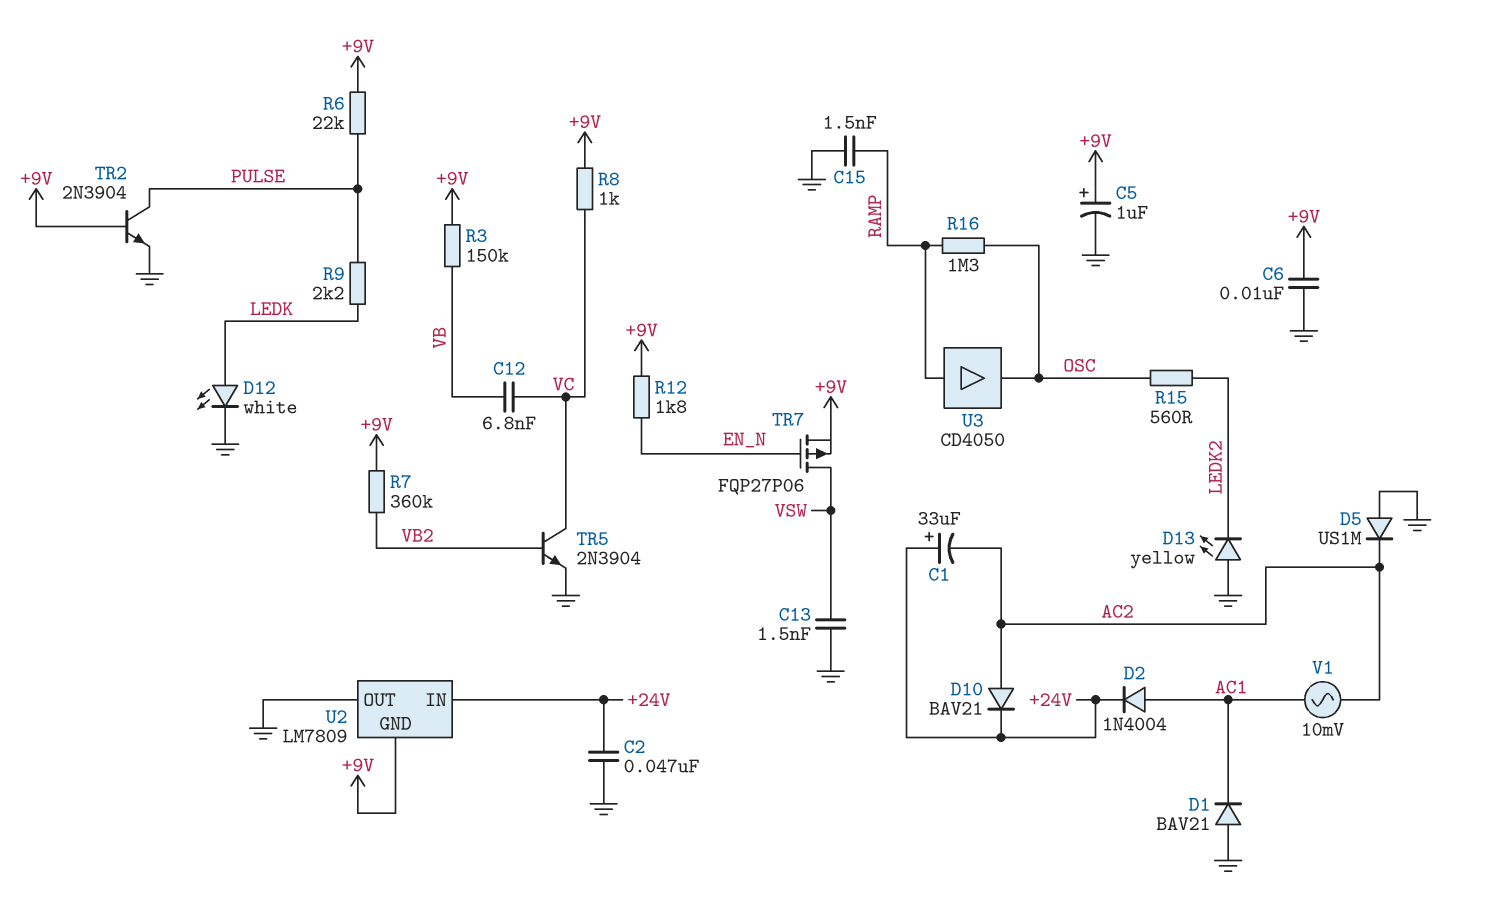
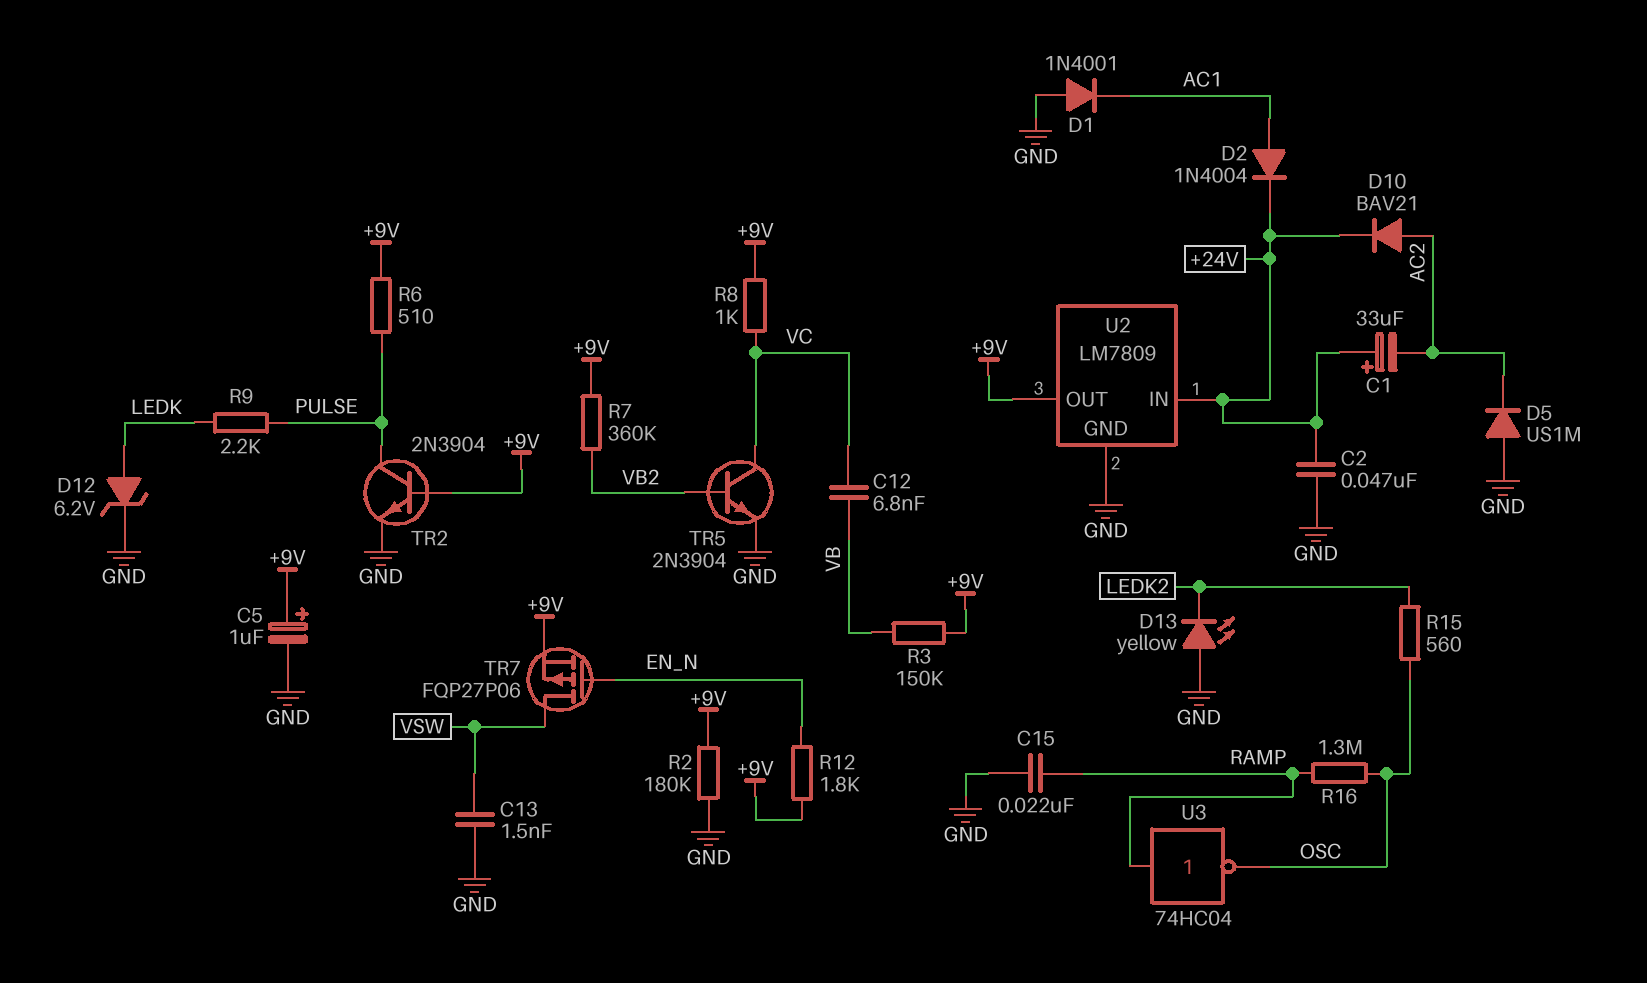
C6: 10nF (+9V, GND) -> none
C15: 1.5nF (GND, RAMP) -> 22nF (GND, RAMP)
D1: diode BAV21 (A GND, K AC1) -> diode 1N4001 (A GND, K AC1)
D12: LED white (A LEDK, K GND) -> zener 6.2V (A LEDK, K GND)
R2: none -> 180k (+9V, GND)
R6: 22k (+9V, PULSE) -> 510 (+9V, PULSE)
U2 pin GND: +9V -> GND
U2 pin OUT: GND -> +9V
U3: buffer CD4050 (in RAMP, out OSC) -> NOT 74HC04 (in RAMP, out OSC)
V1: AC 10mV (AC1, AC2) -> none

